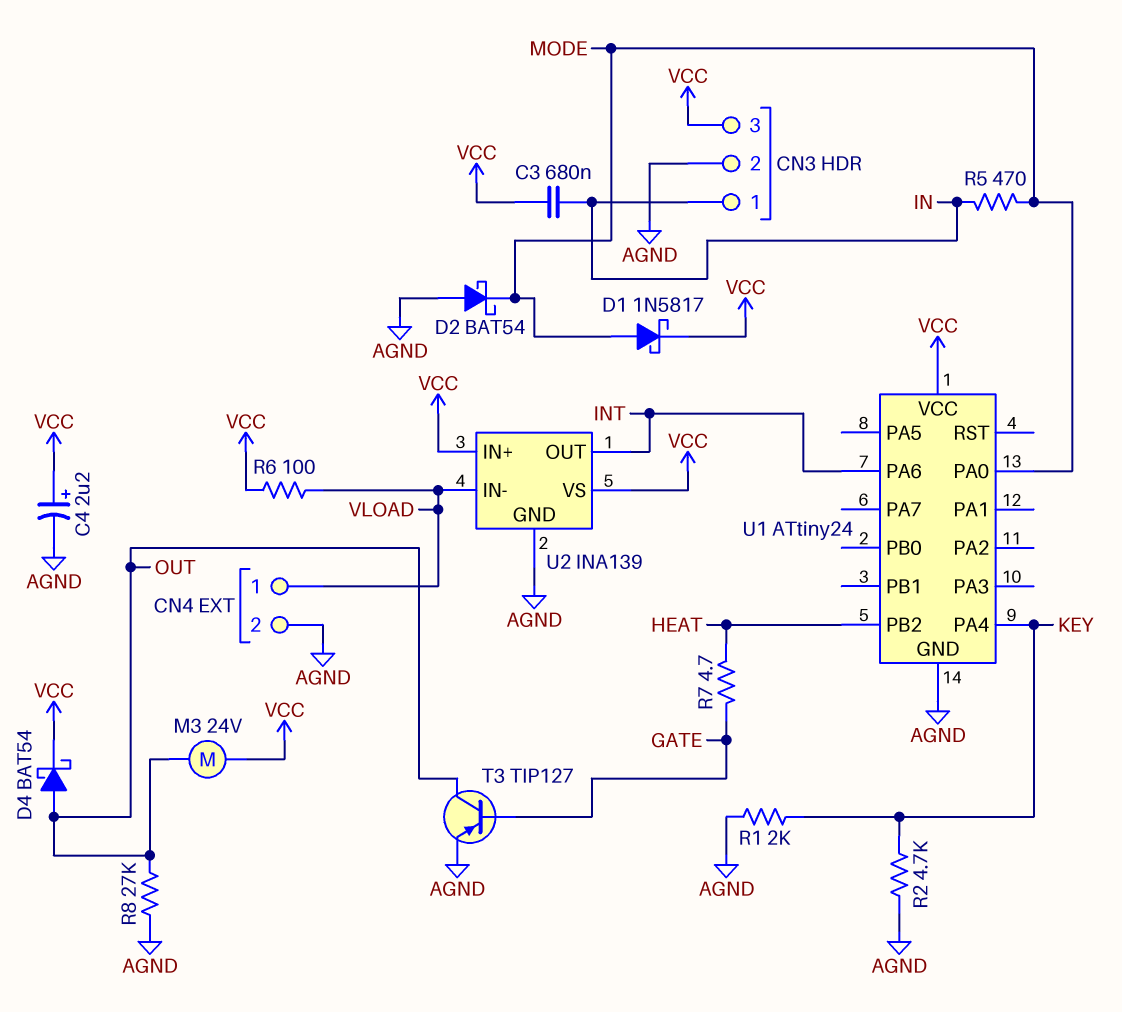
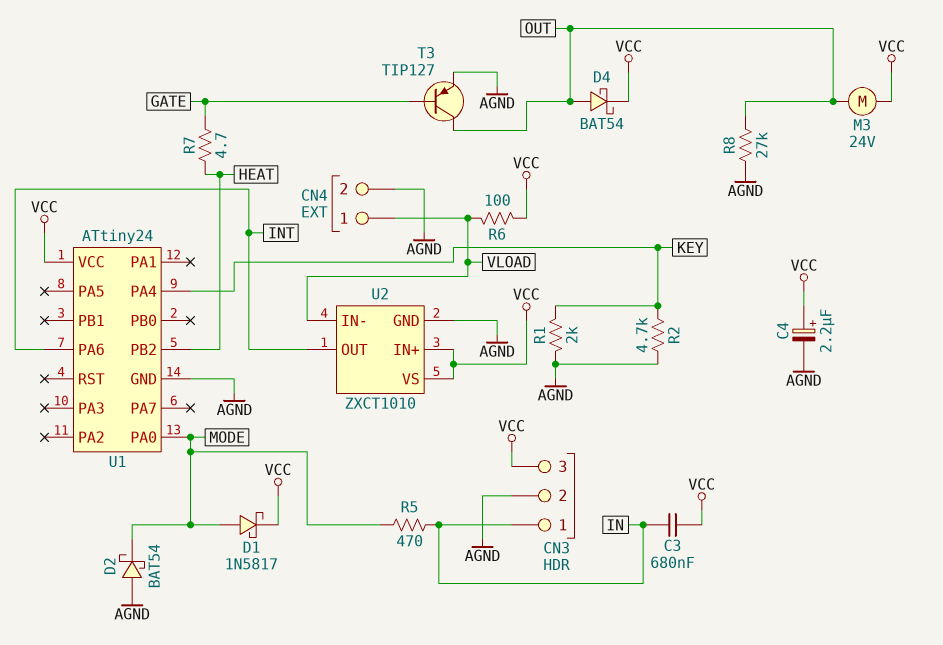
U2: INA139 -> ZXCT1010

